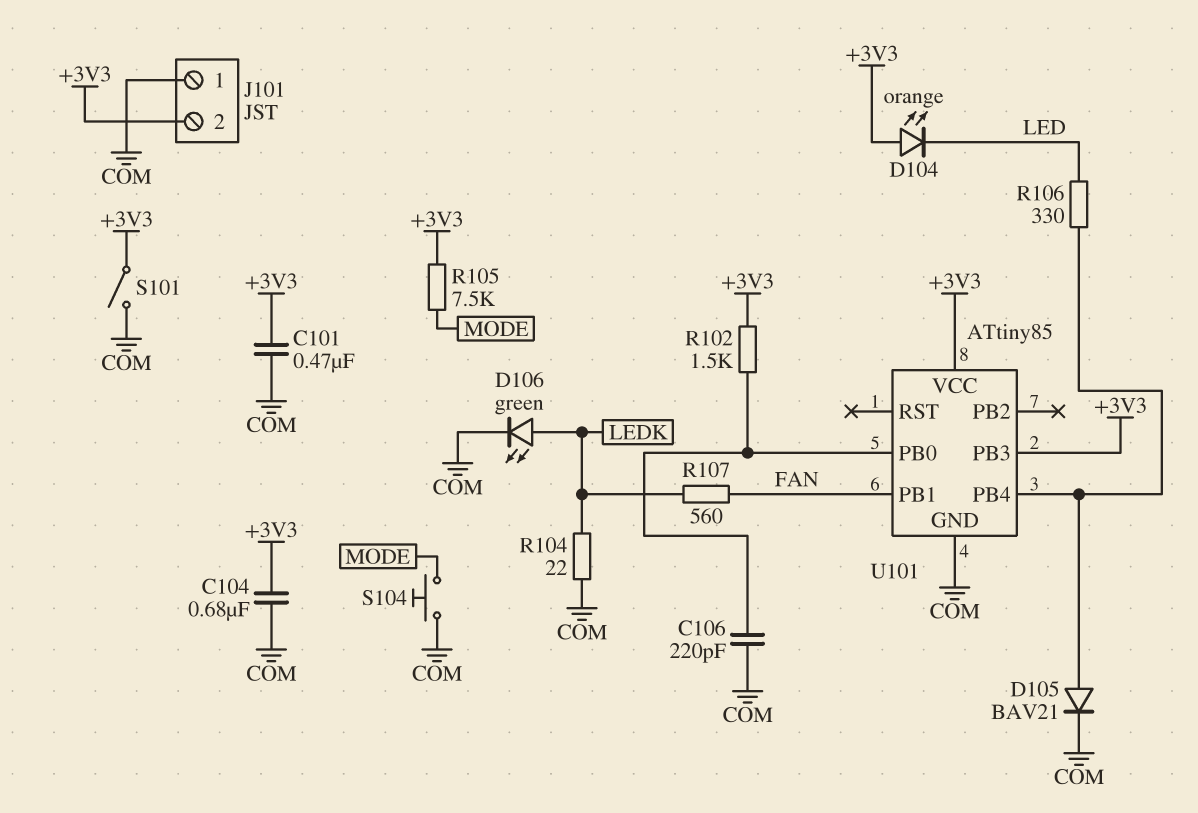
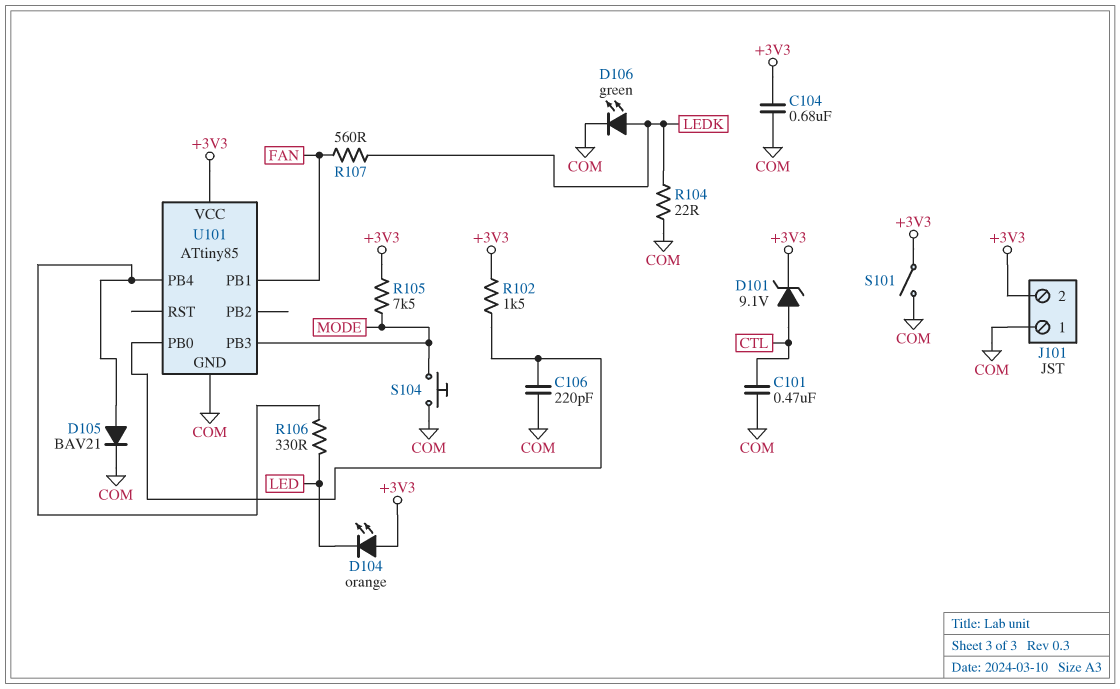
C101: 470nF (+3V3, COM) -> 470nF (COM, CTL)
D101: none -> zener 9.1V (A CTL, K +3V3)
U101 pin PB3: +3V3 -> MODE

